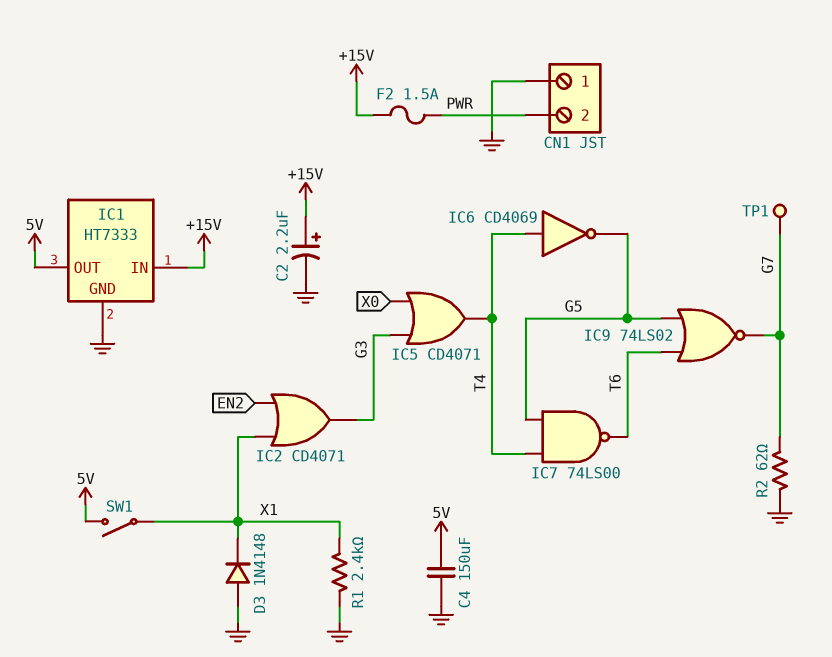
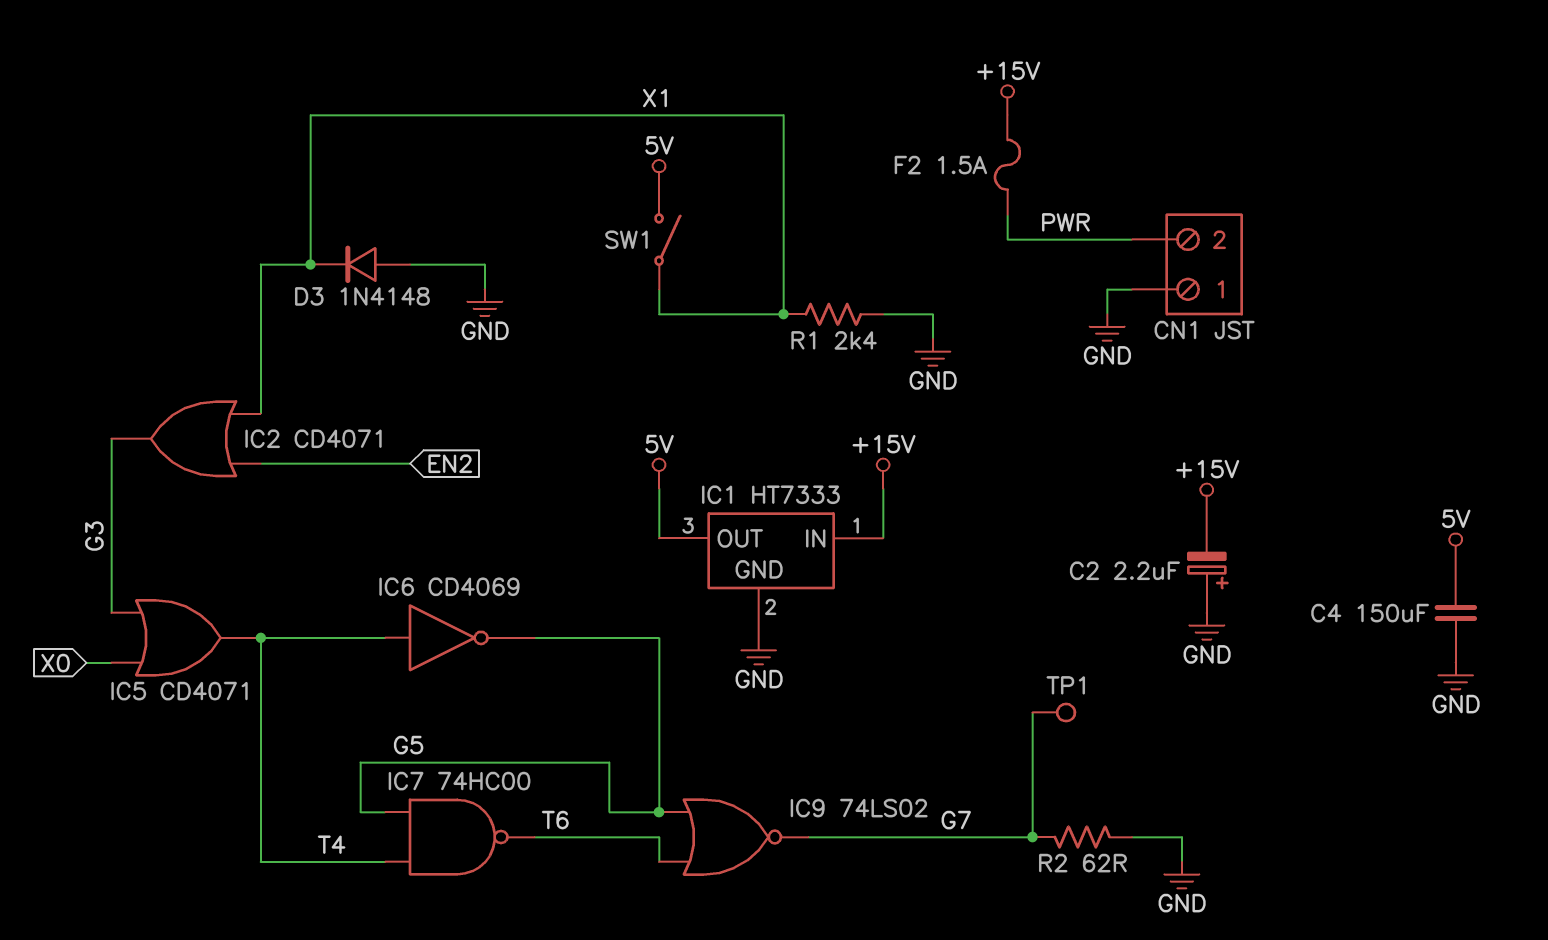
C2: 2.2uF (plus +15V, minus GND) -> 2.2uF (plus GND, minus +15V)
IC7: NAND 74LS00 (in G5, in T4, out T6) -> NAND 74HC00 (in G5, in T4, out T6)

